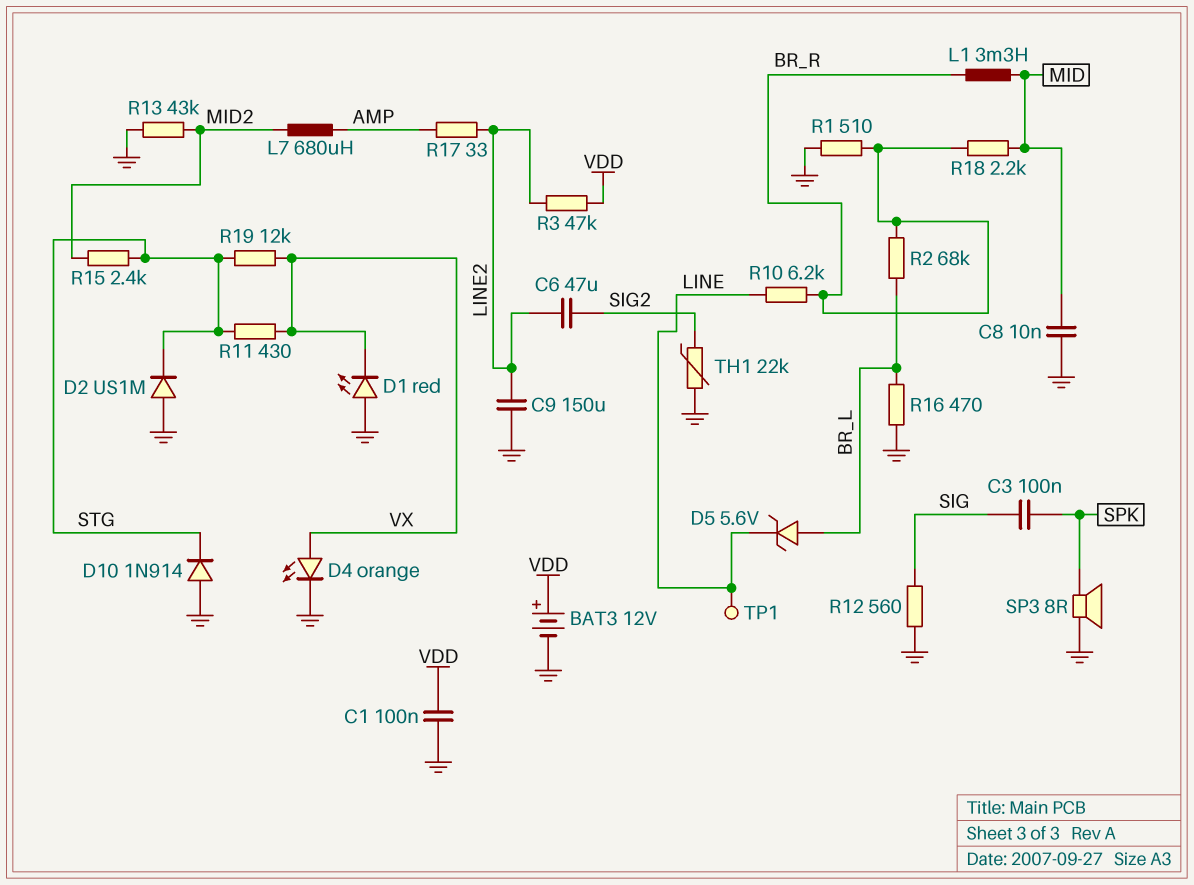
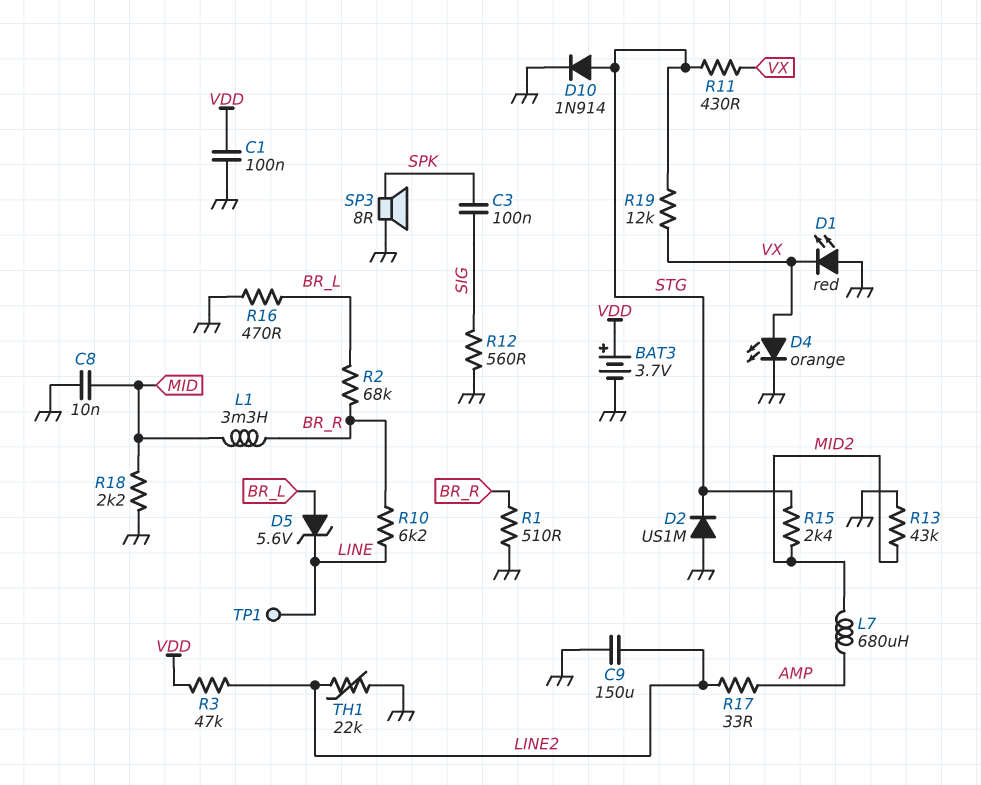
BAT3: 12V (plus VDD, minus GND) -> 3.7V (plus VDD, minus GND)
C6: 47uF (LINE2, SIG2) -> none
D10: diode 1N914 (A GND, K STG) -> diode 1N914 (A STG, K GND)
R18: 2.2k (BR_R, MID) -> 2.2k (GND, MID)
TH1: 22k (GND, SIG2) -> 22k (GND, LINE2)

